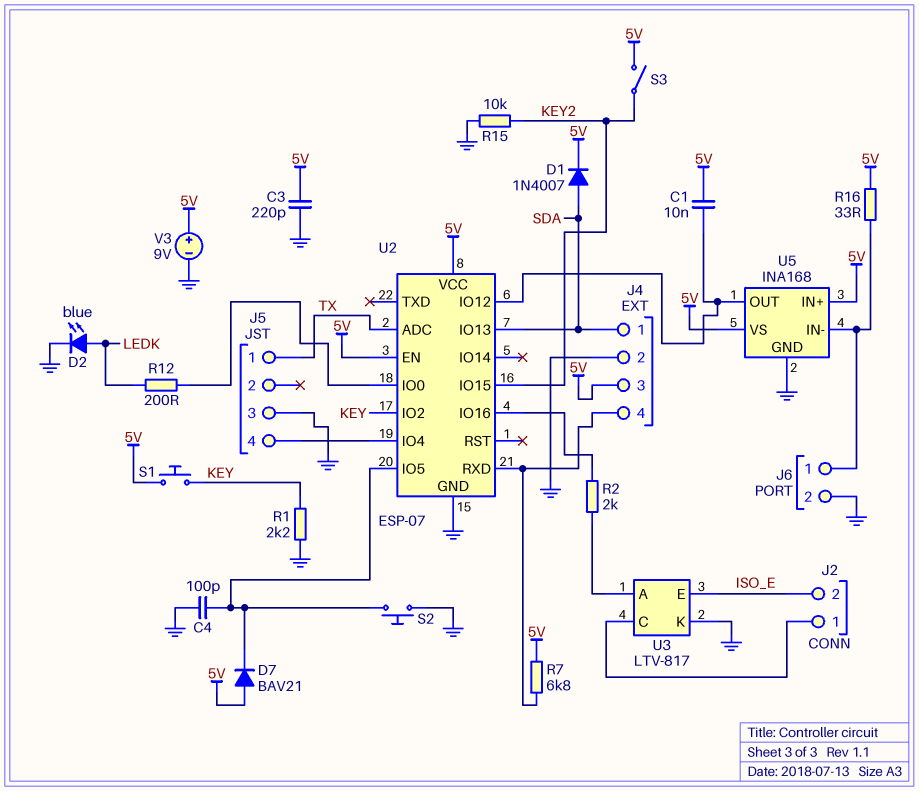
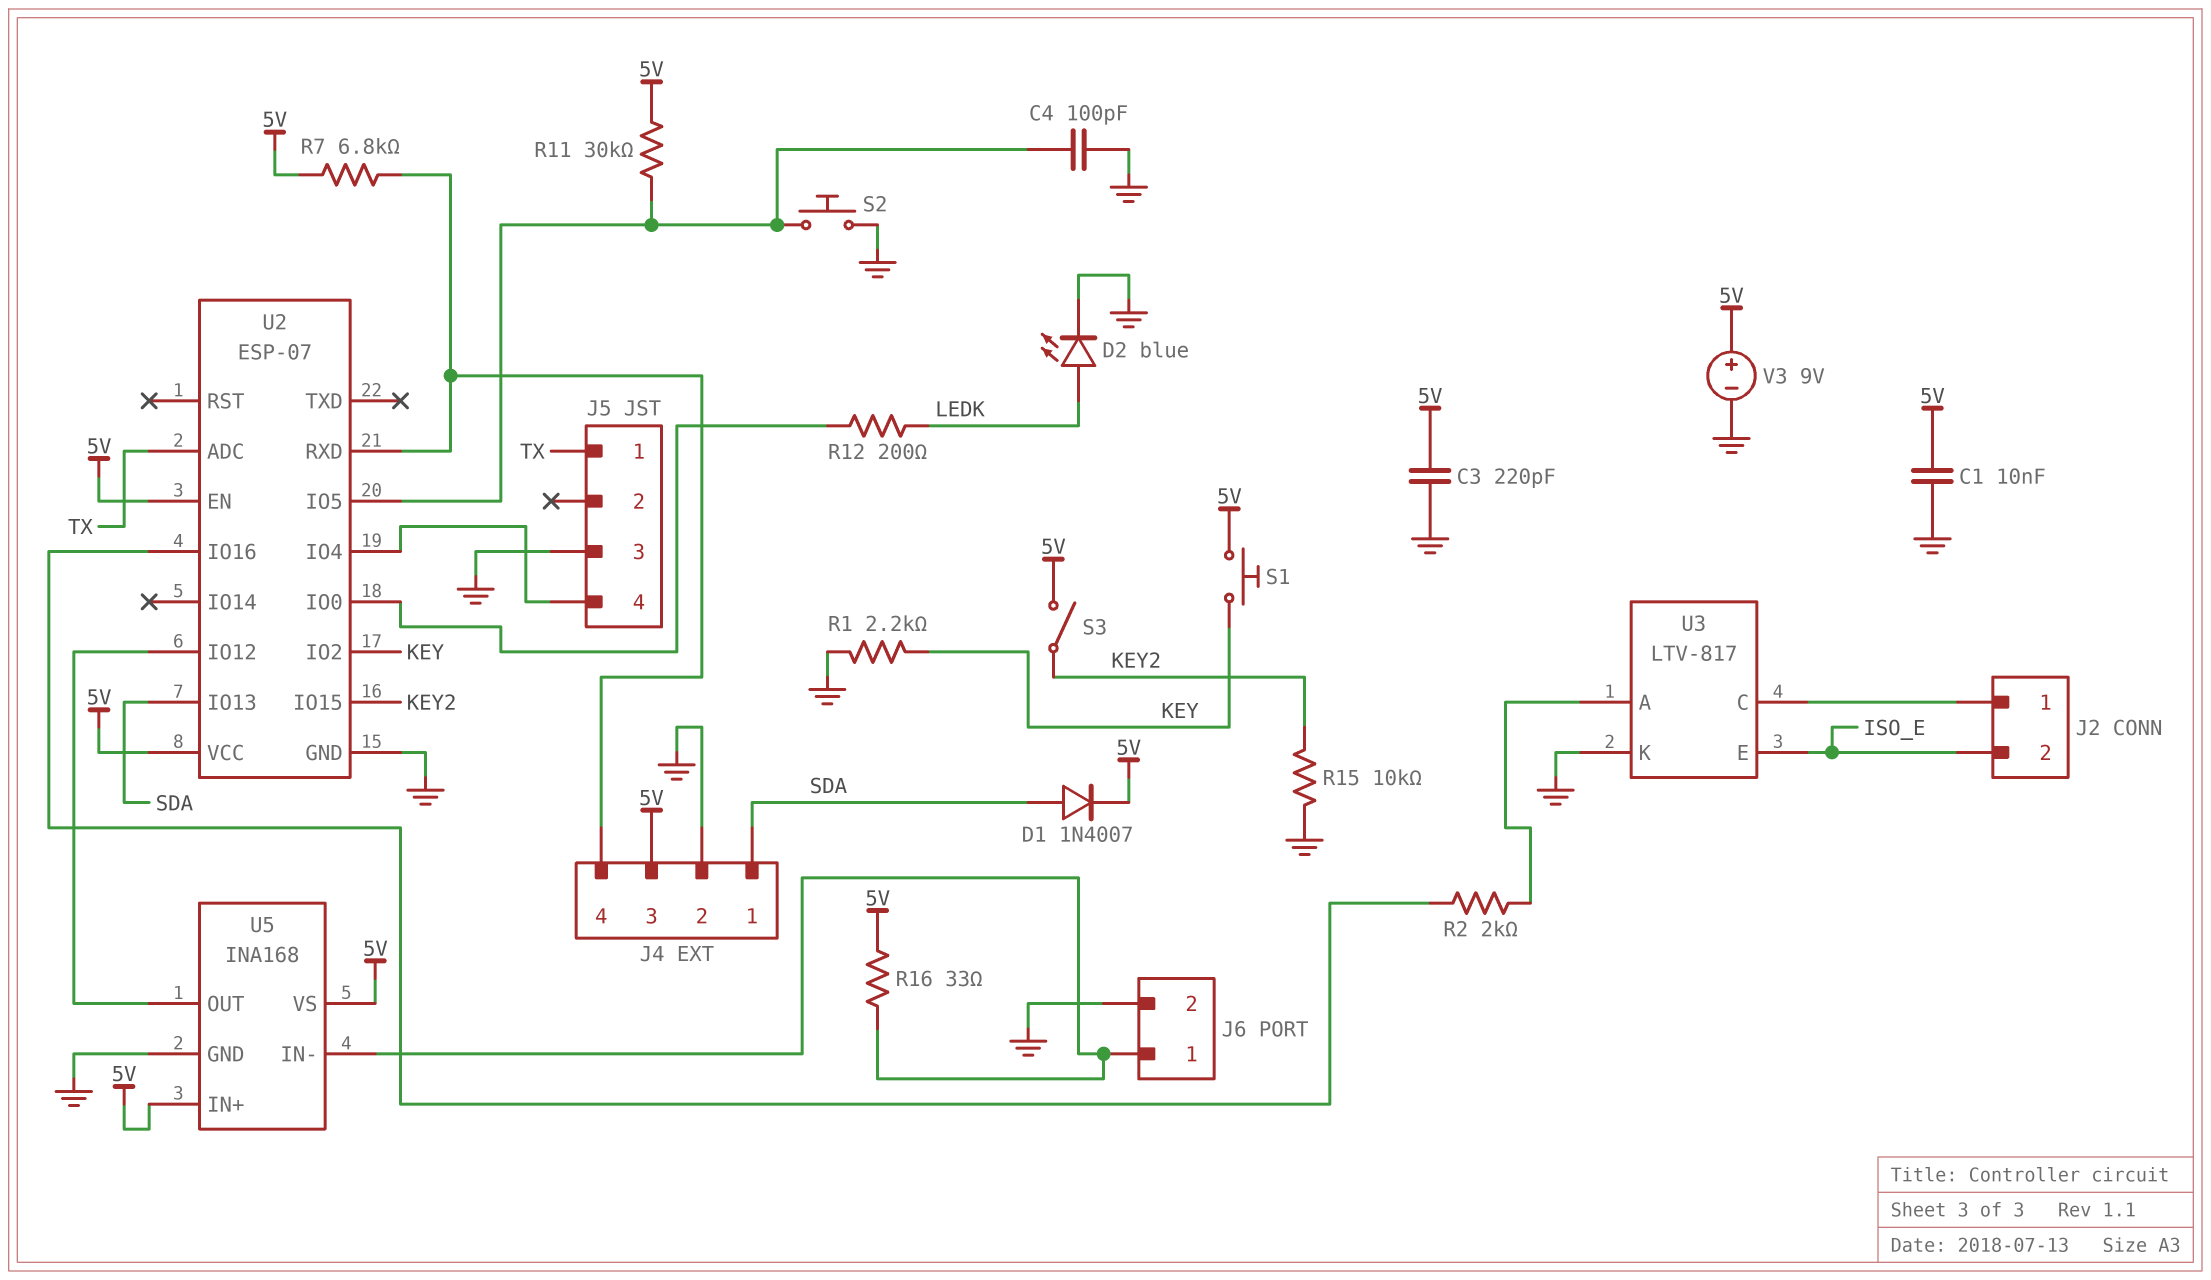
C1: 10nF (5V, U2/IO12) -> 10nF (5V, GND)
D7: diode BAV21 (A 5V, K U2/IO5) -> none
R11: none -> 30k (5V, U2/IO5)

